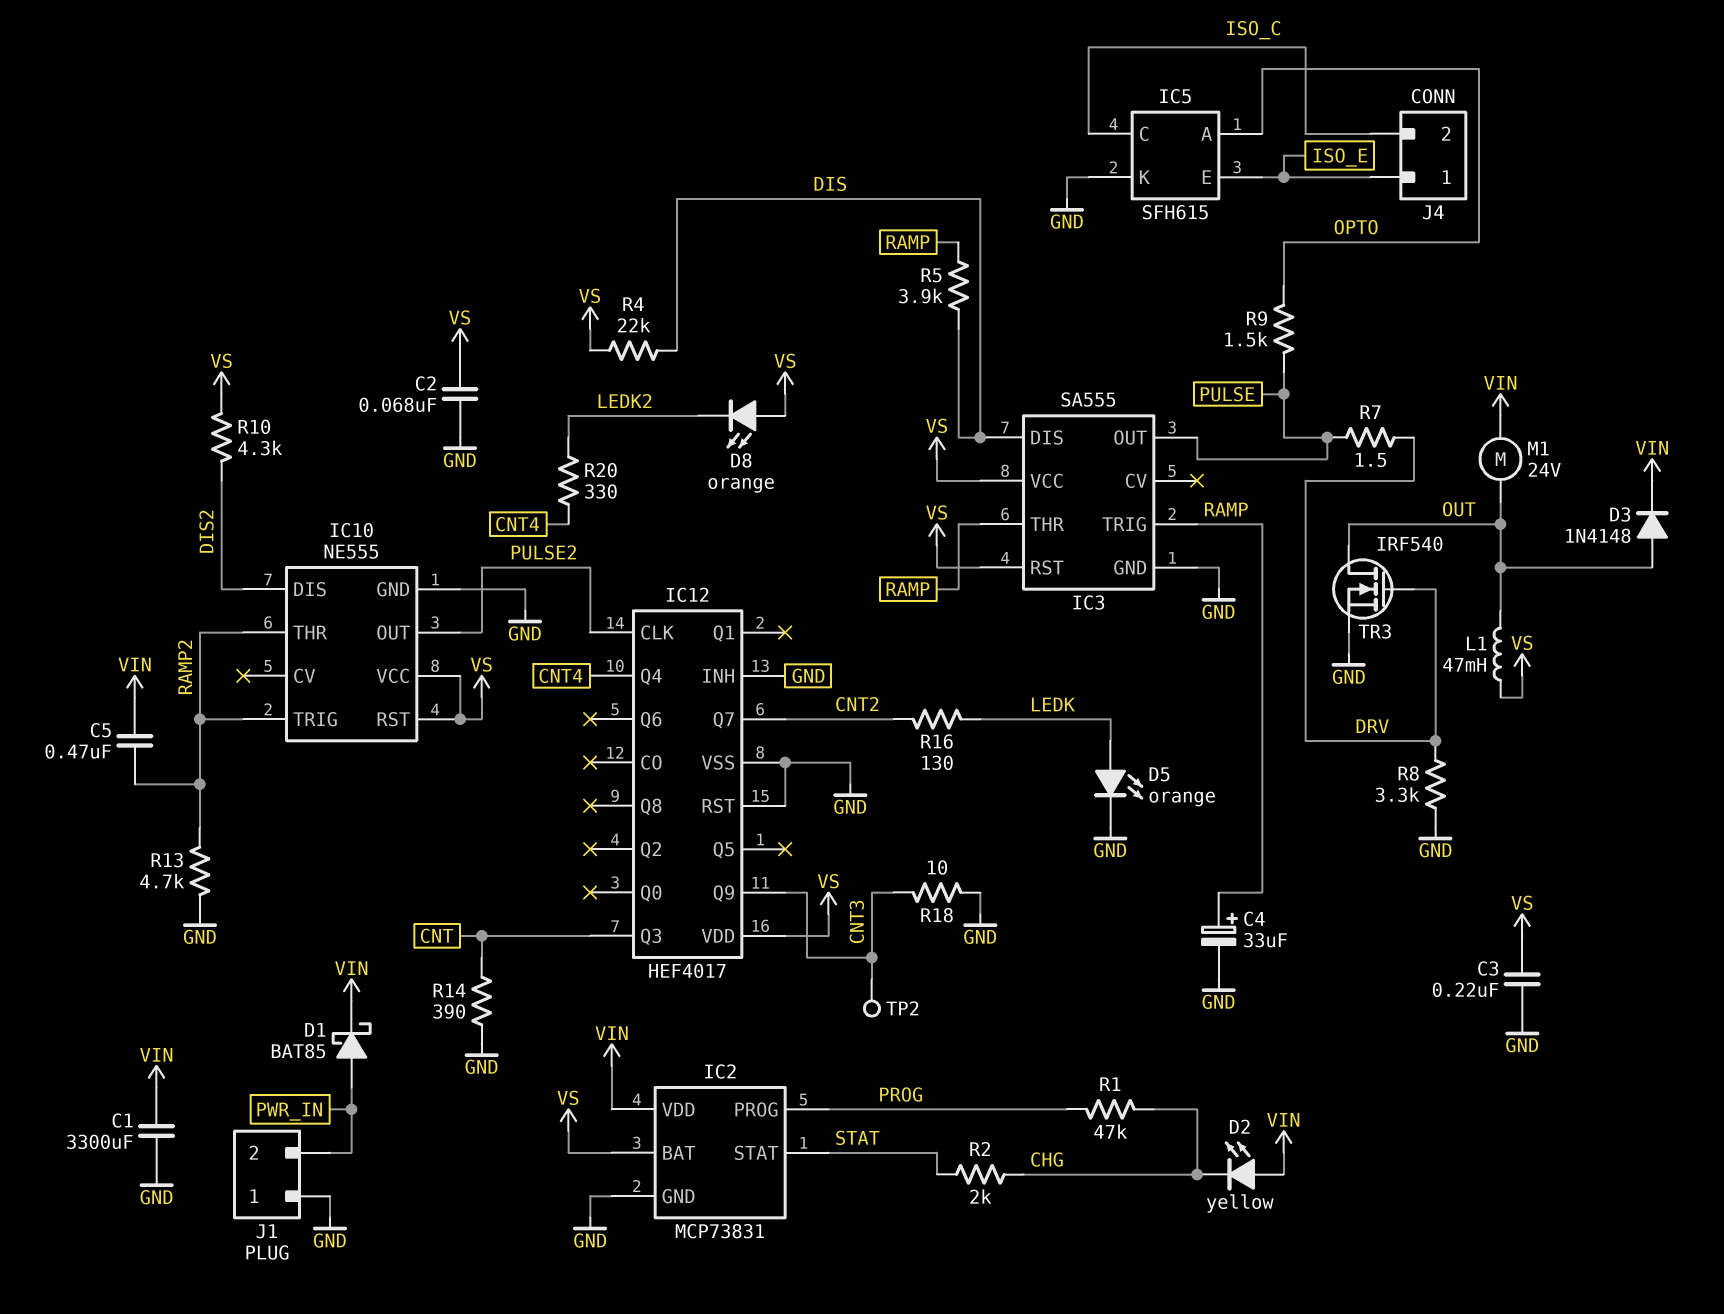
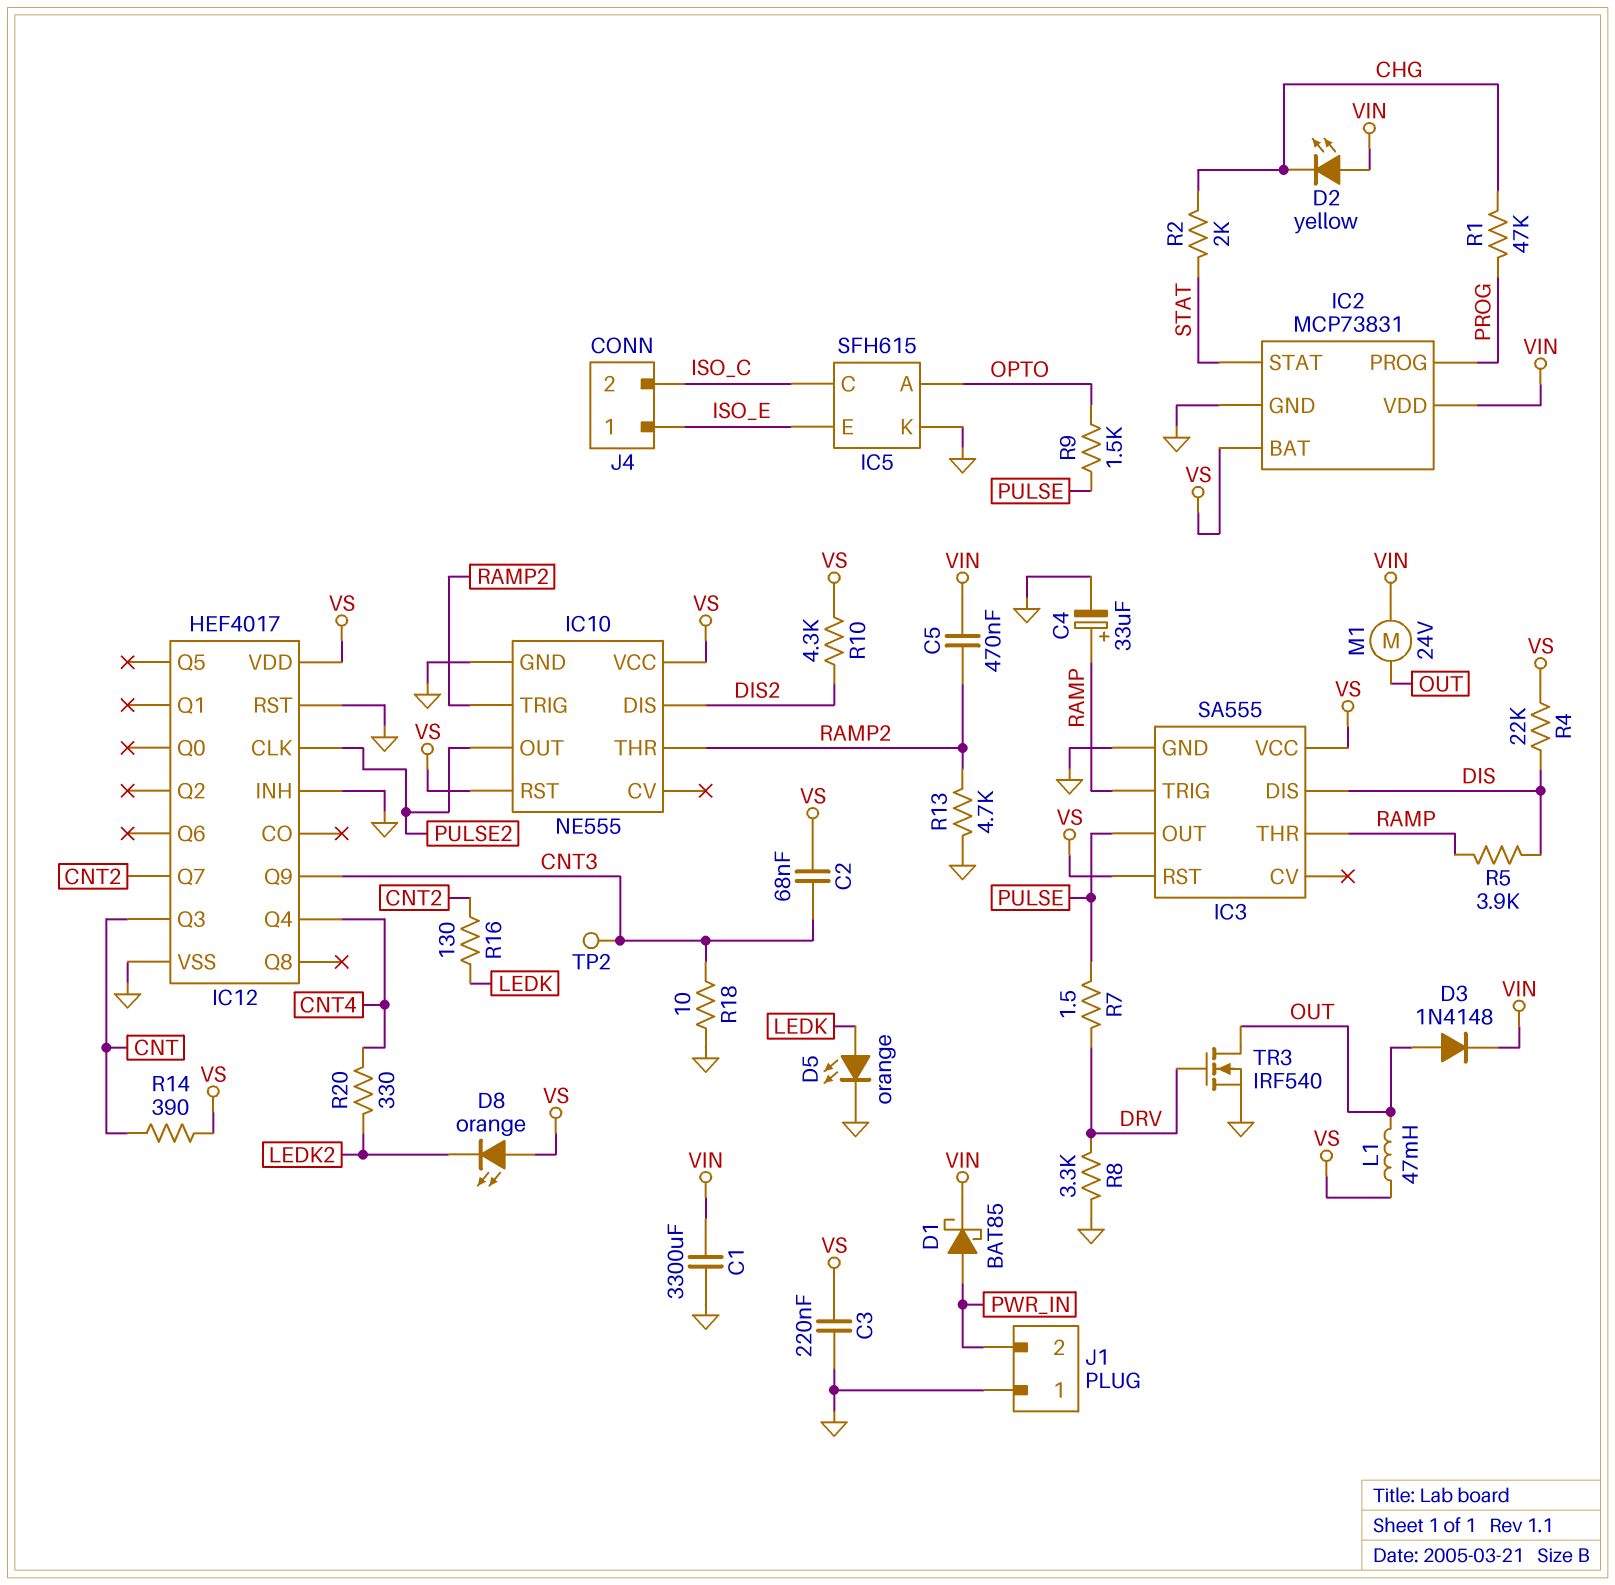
C2: 68nF (GND, VS) -> 68nF (CNT3, VS)
R14: 390 (CNT, GND) -> 390 (CNT, VS)

